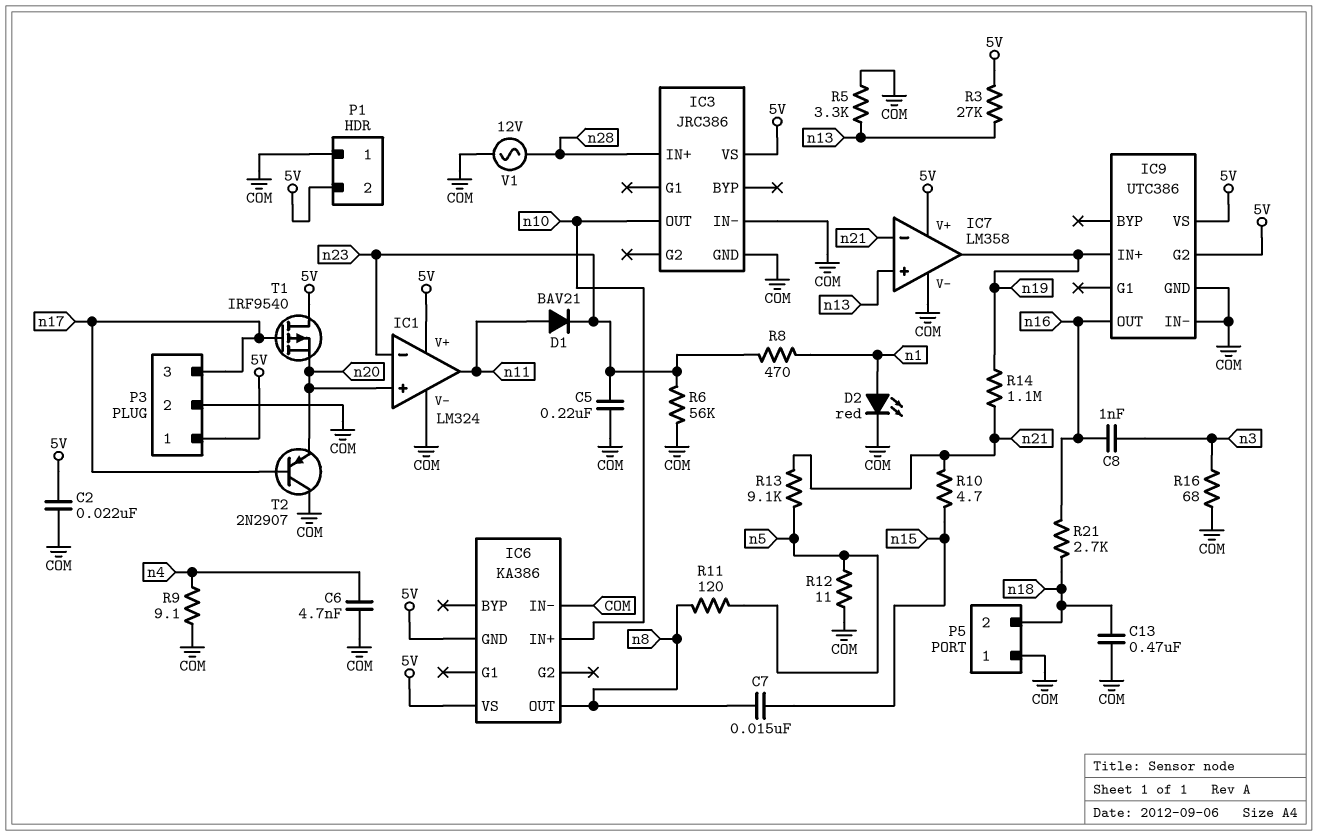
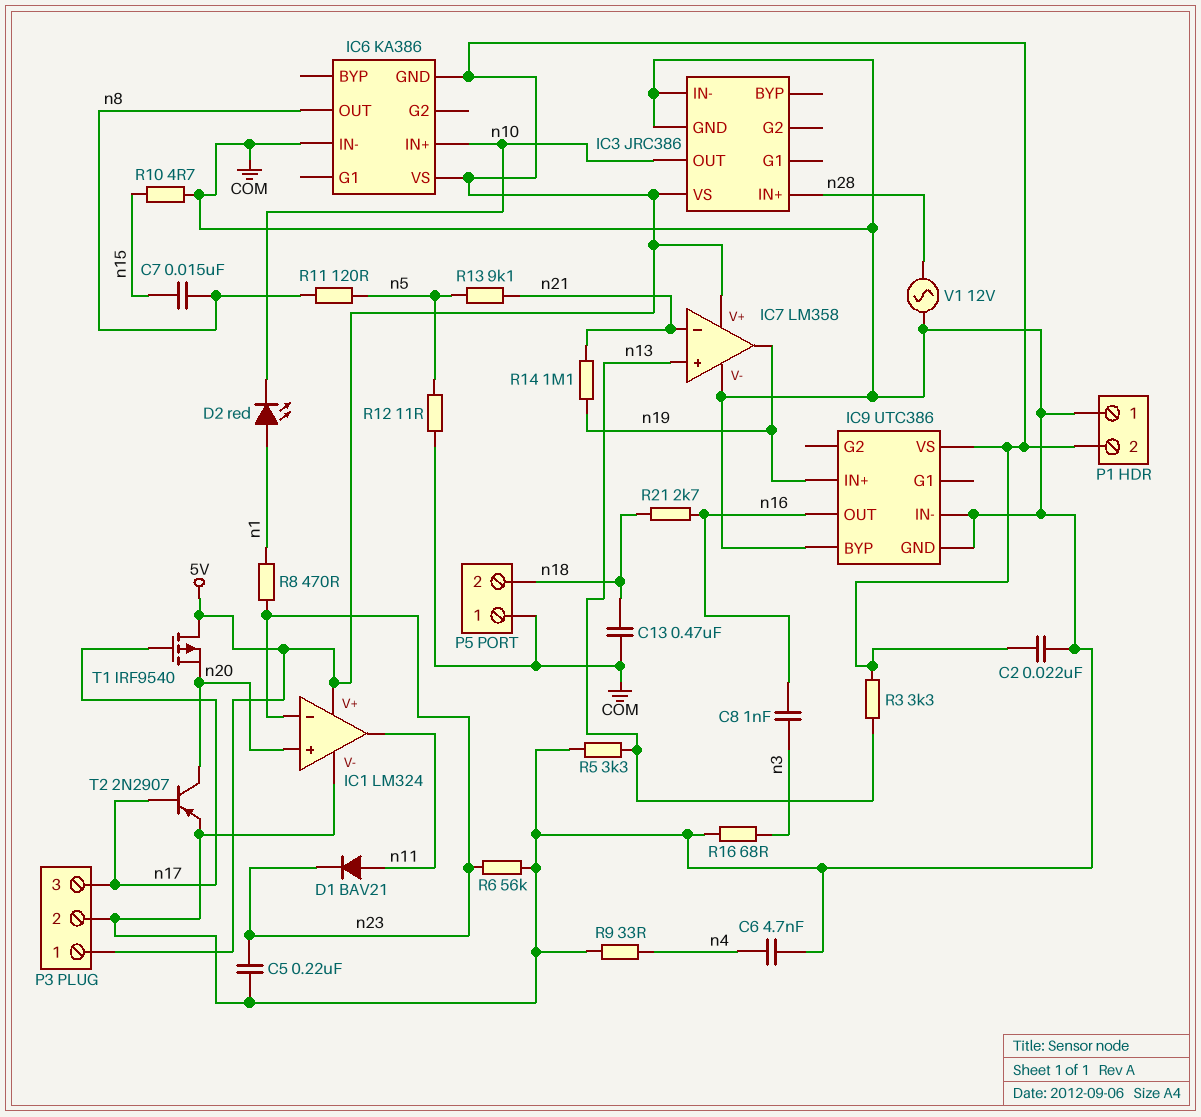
D2: LED red (A n1, K COM) -> LED red (A n1, K n10)
IC9 pin BYP: none -> COM
IC9 pin G2: 5V -> none
R3: 27k (5V, n13) -> 3.3k (5V, n13)
R9: 9.1 (COM, n4) -> 33 (COM, n4)
R10: 4.7 (n15, n21) -> 4.7 (COM, n15)
T2: PNP 2N2907 (B n17, C COM, E n20) -> PNP 2N2907 (B n17, C n20, E COM)

